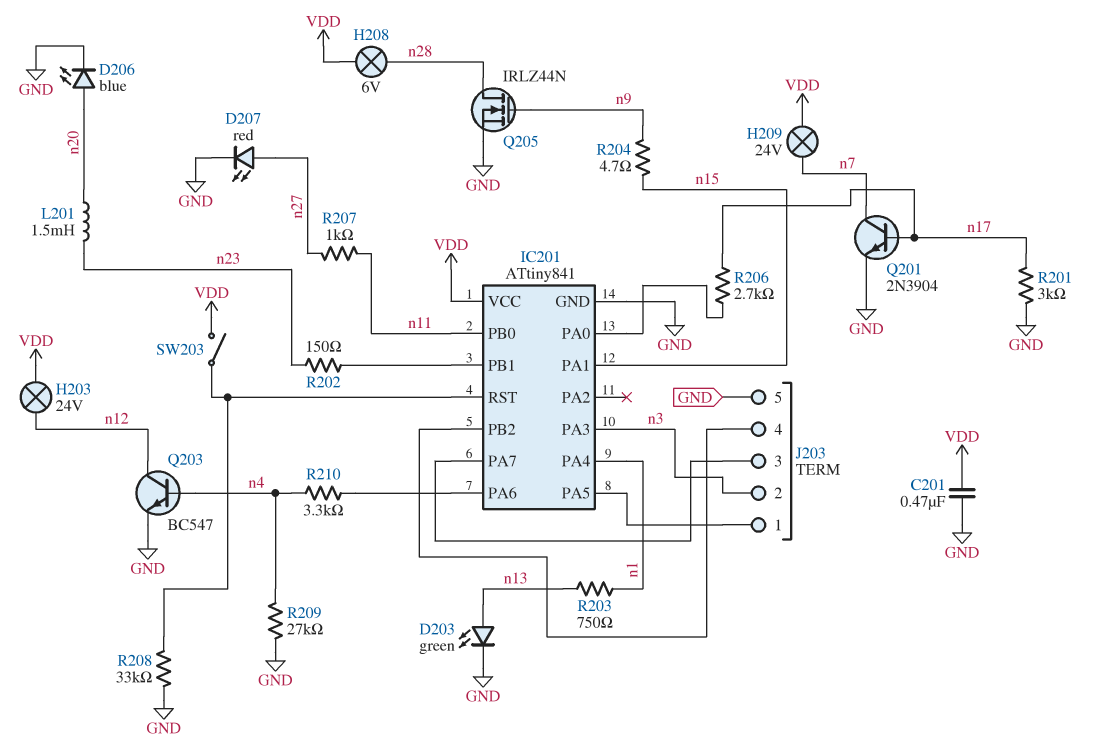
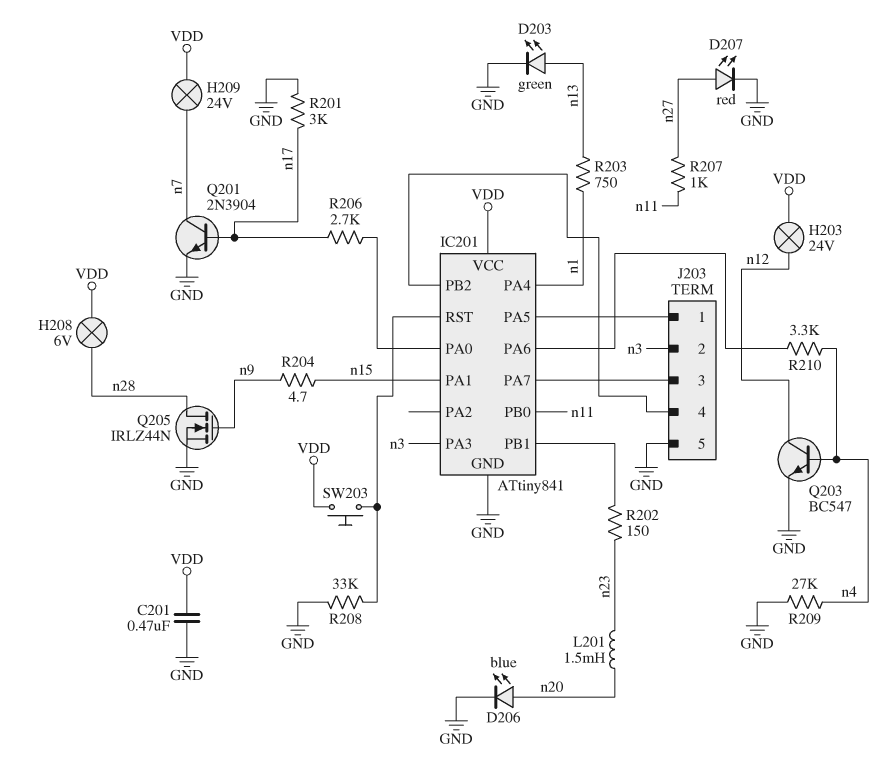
SW203: switch (IC201/RST, VDD) -> button (IC201/RST, VDD)

